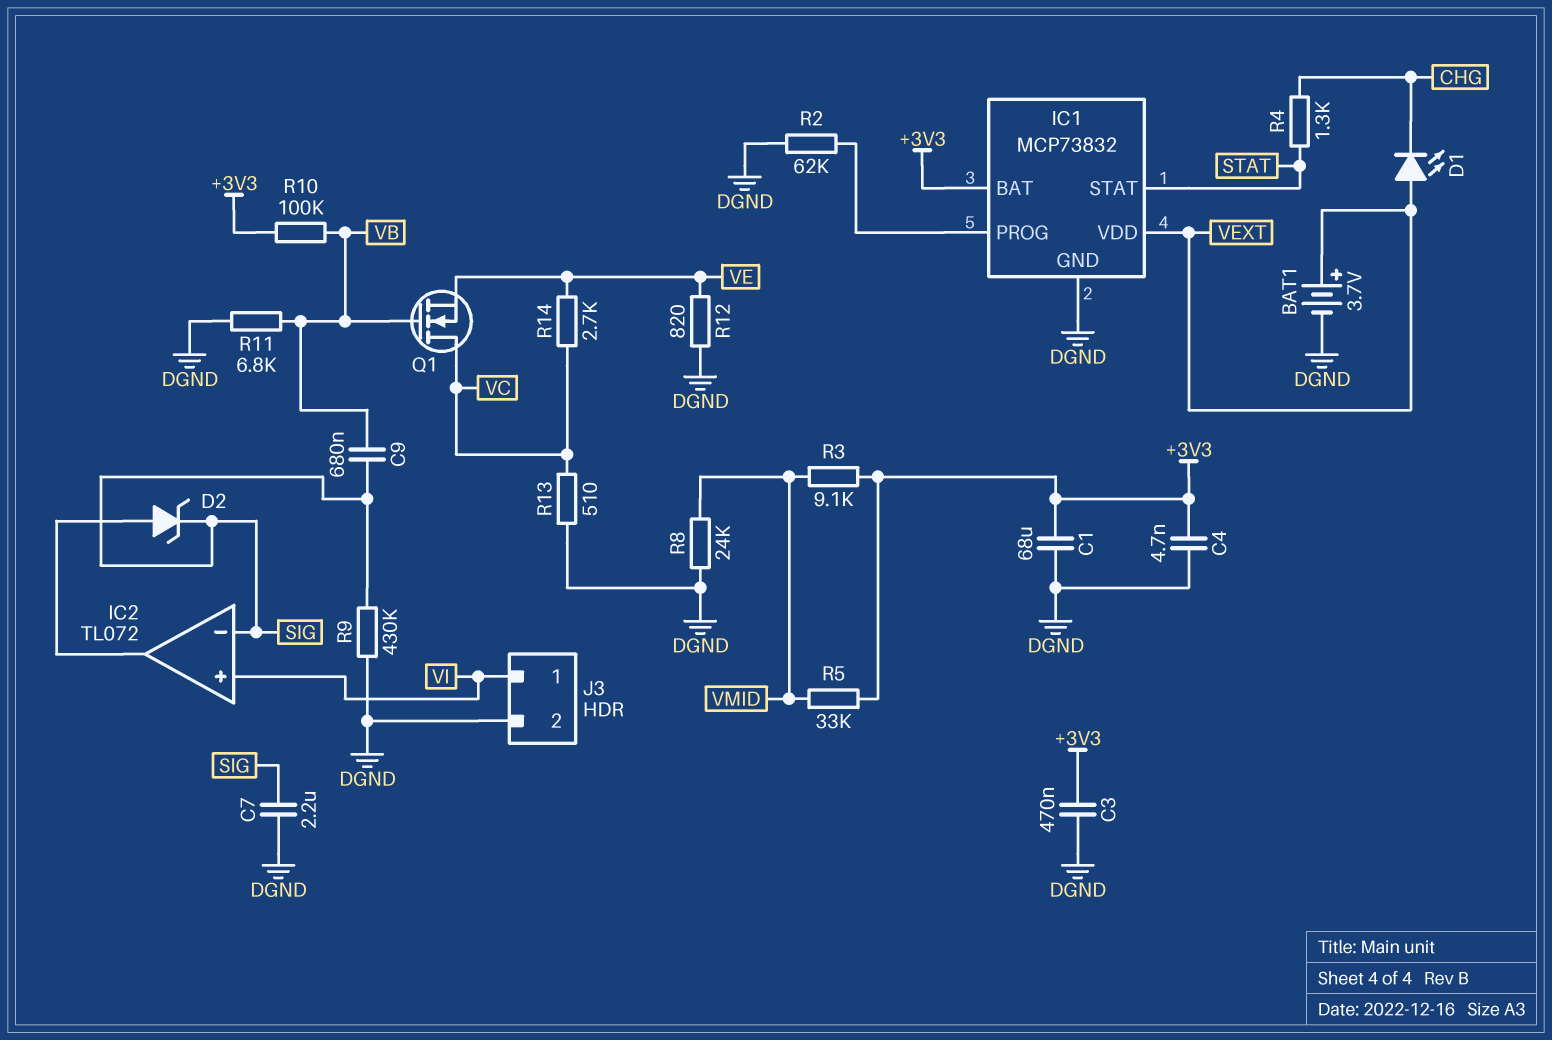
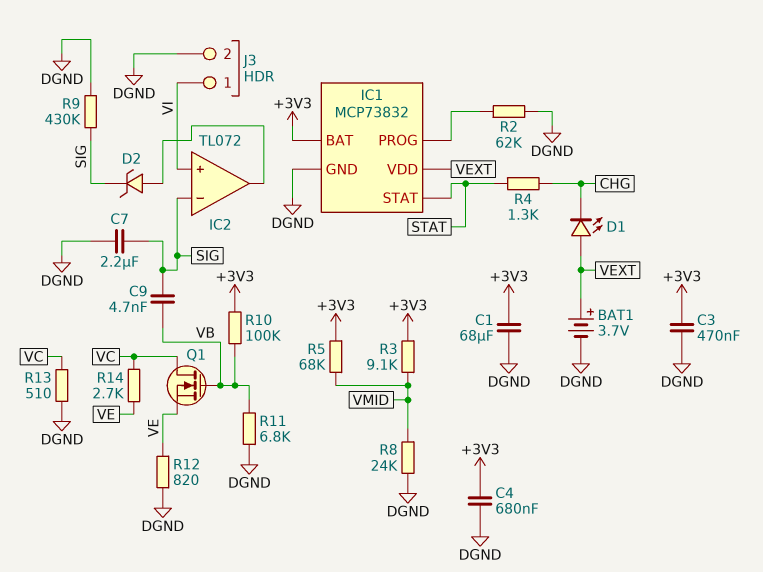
C4: 4.7nF (+3V3, DGND) -> 680nF (+3V3, DGND)
C9: 680nF (SIG, VB) -> 4.7nF (SIG, VB)
R5: 33k (+3V3, VMID) -> 68k (+3V3, VMID)

